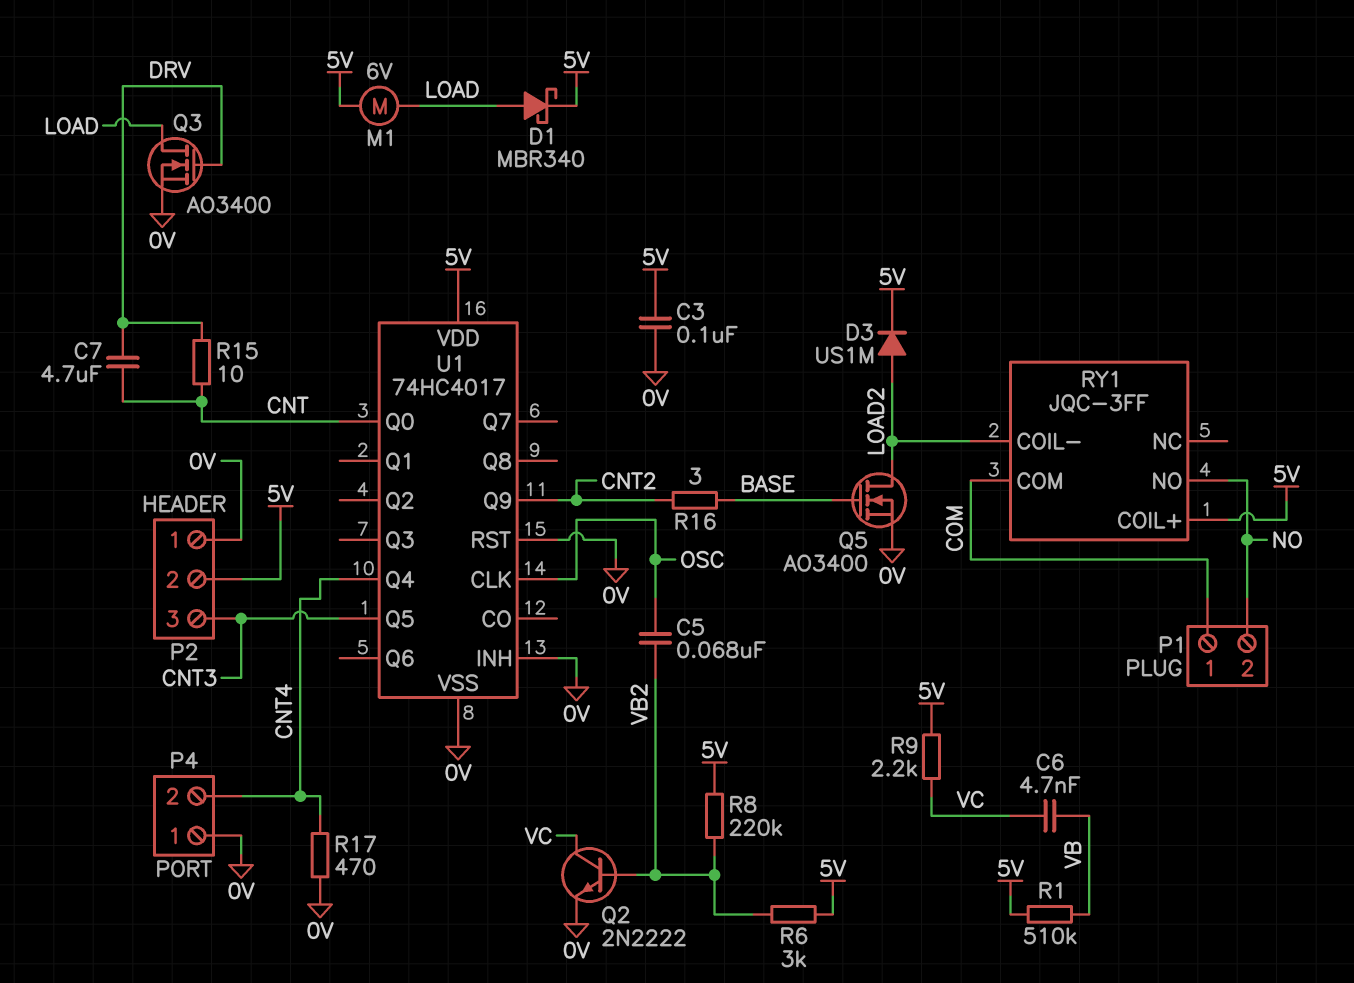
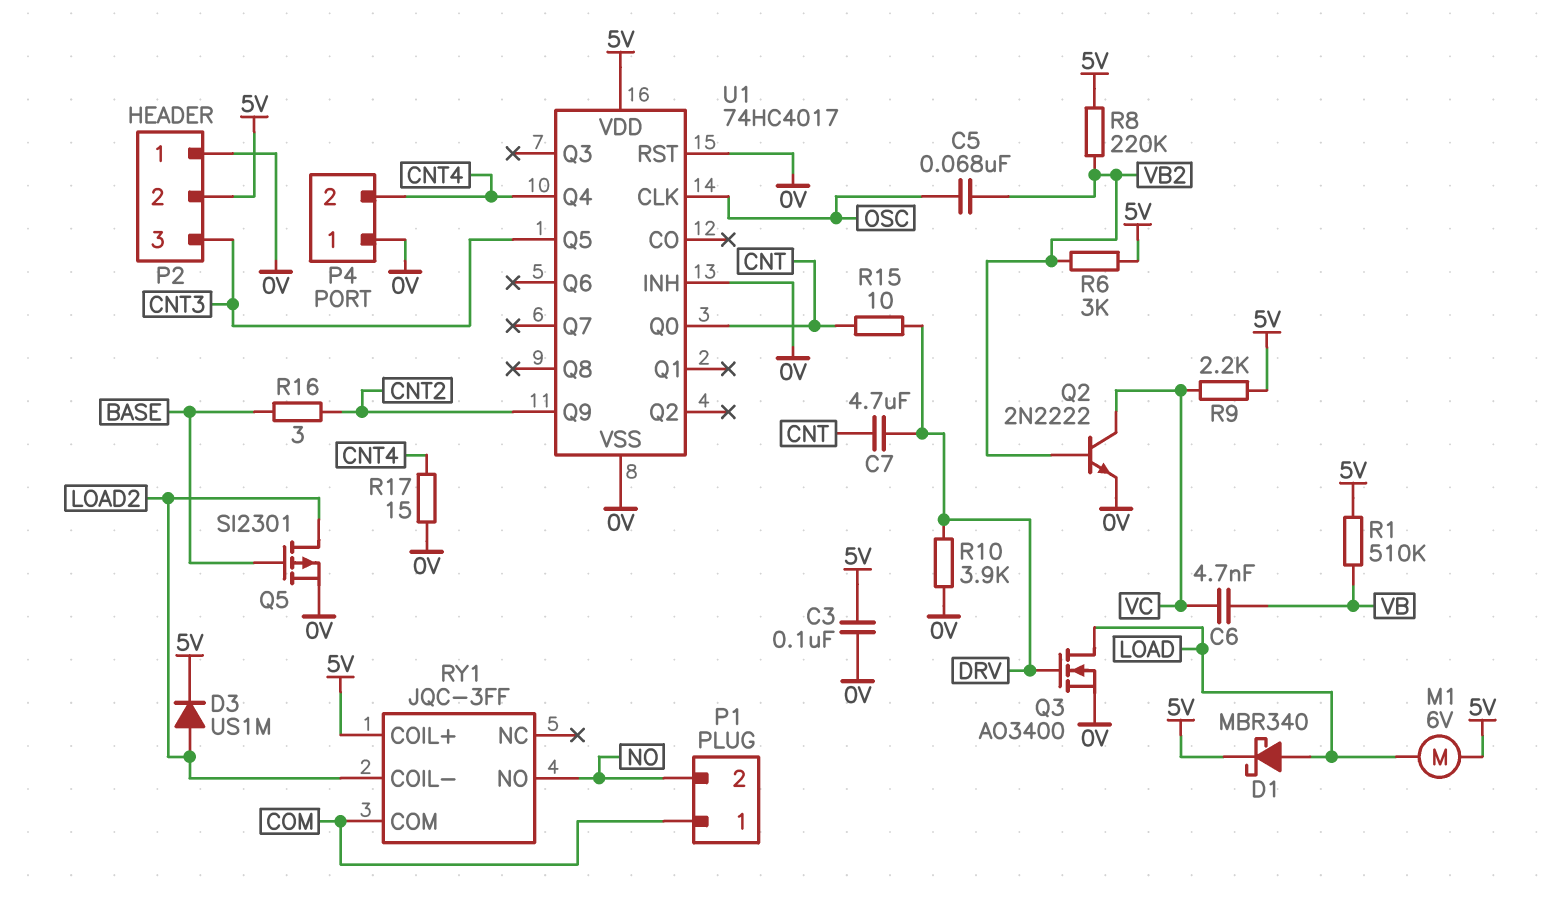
Q5: NMOS AO3400 (G BASE, D LOAD2, S 0V) -> PMOS SI2301 (G BASE, D LOAD2, S 0V)
R10: none -> 3.9k (0V, DRV)
R17: 470 (0V, CNT4) -> 15 (0V, CNT4)

